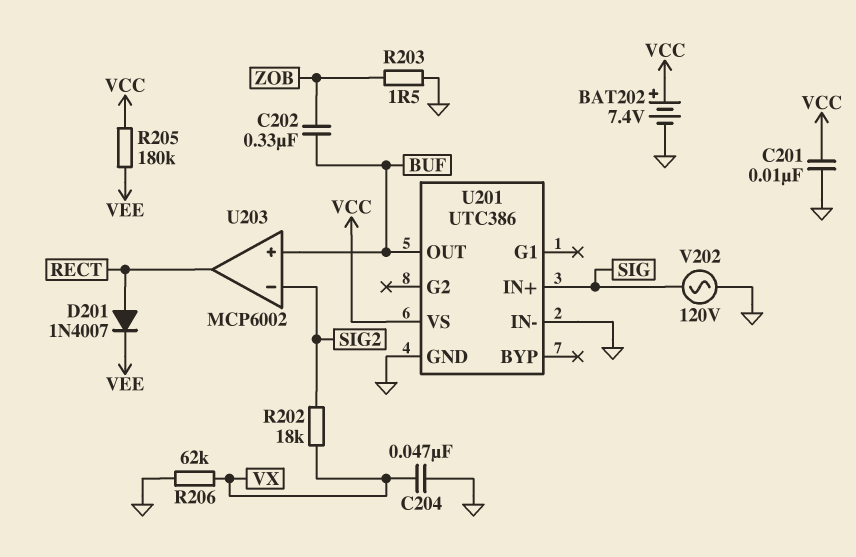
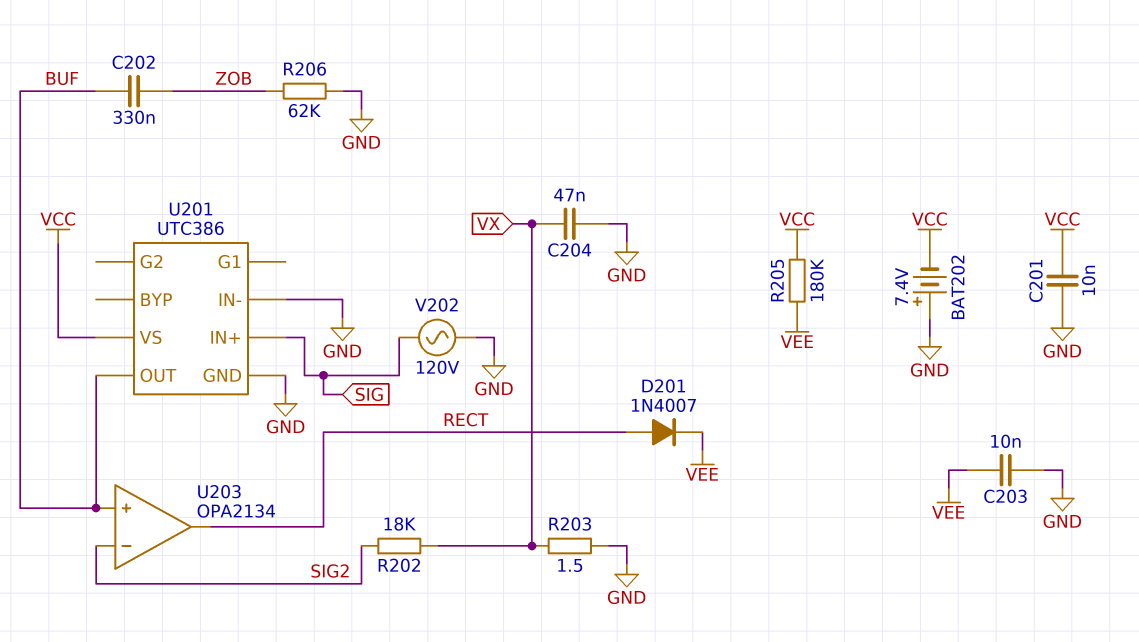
BAT202: 7.4V (plus VCC, minus GND) -> 7.4V (plus GND, minus VCC)
C203: none -> 10nF (GND, VEE)
R203: 1.5 (GND, ZOB) -> 1.5 (GND, VX)
R206: 62k (GND, VX) -> 62k (GND, ZOB)
U203: MCP6002 -> OPA2134

